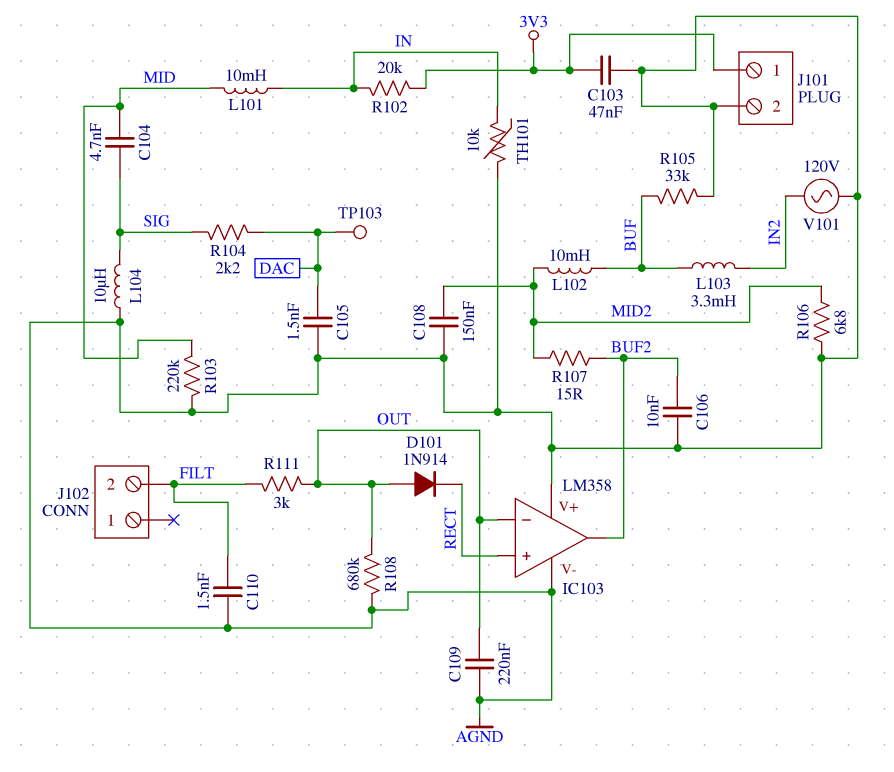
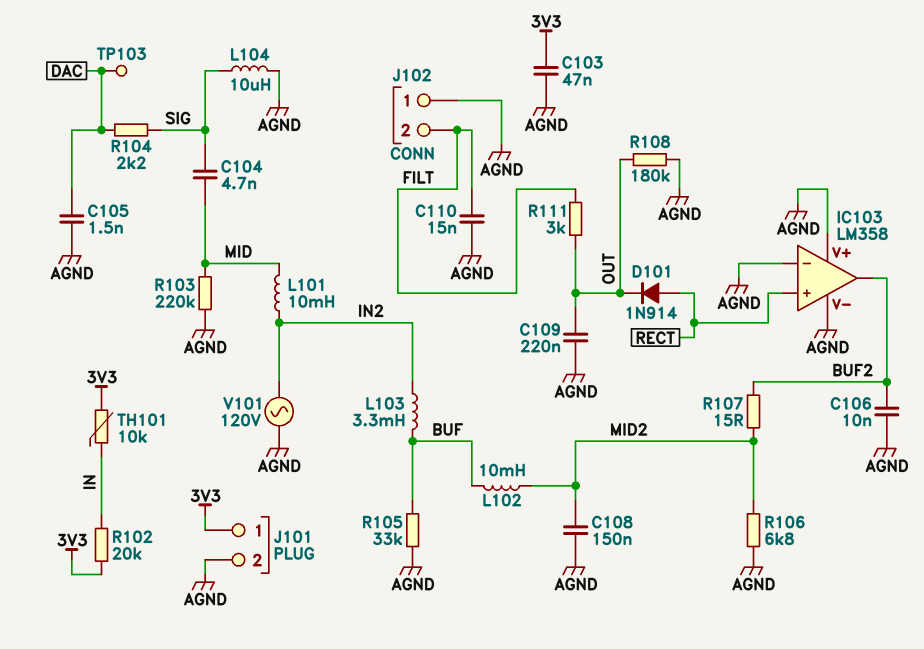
C110: 1.5nF (AGND, FILT) -> 15nF (AGND, FILT)
D101: diode 1N914 (A OUT, K RECT) -> diode 1N914 (A RECT, K OUT)
IC103 pin in-: OUT -> AGND
J102 pin 1: none -> AGND
L101: 10mH (IN, MID) -> 10mH (IN2, MID)
R108: 680k (AGND, OUT) -> 180k (AGND, OUT)
TH101: 10k (AGND, IN) -> 10k (3V3, IN)

